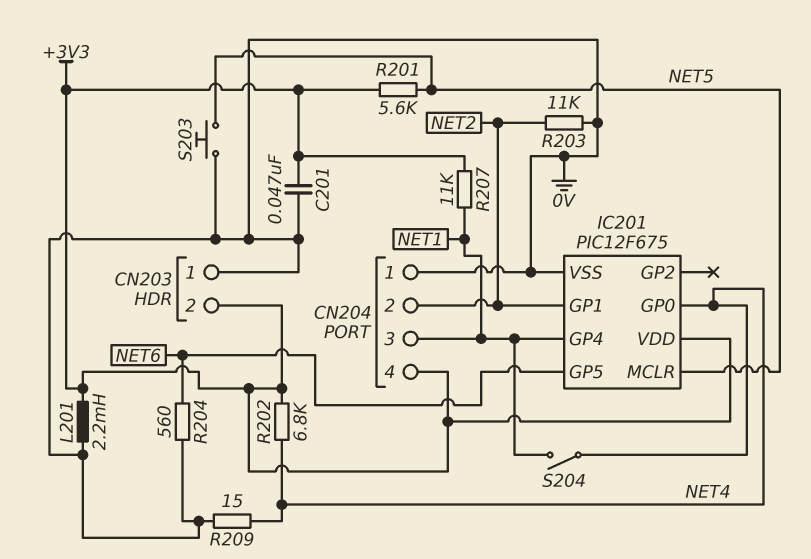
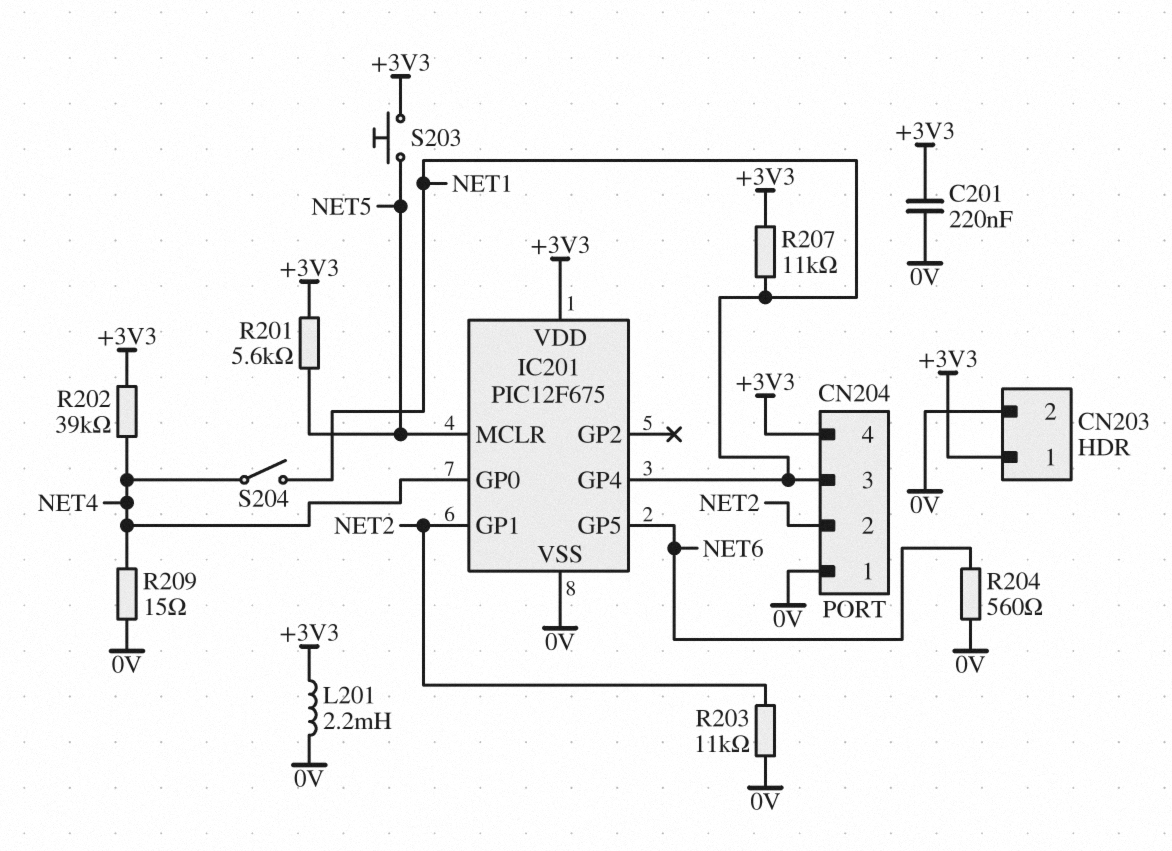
C201: 47nF (+3V3, 0V) -> 220nF (+3V3, 0V)
CN203 pin 1: 0V -> +3V3
CN203 pin 2: +3V3 -> 0V
R202: 6.8k (+3V3, NET4) -> 39k (+3V3, NET4)
S203: button (0V, NET5) -> button (+3V3, NET5)

